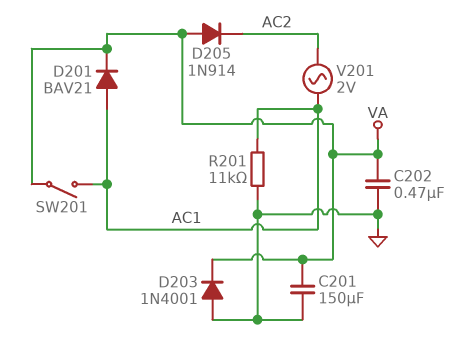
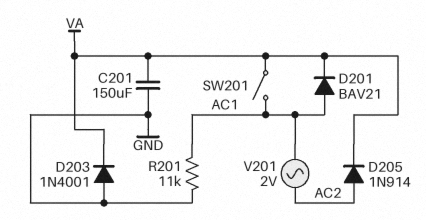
C202: 470nF (GND, VA) -> none
D205: diode 1N914 (A VA, K AC2) -> diode 1N914 (A AC2, K VA)

